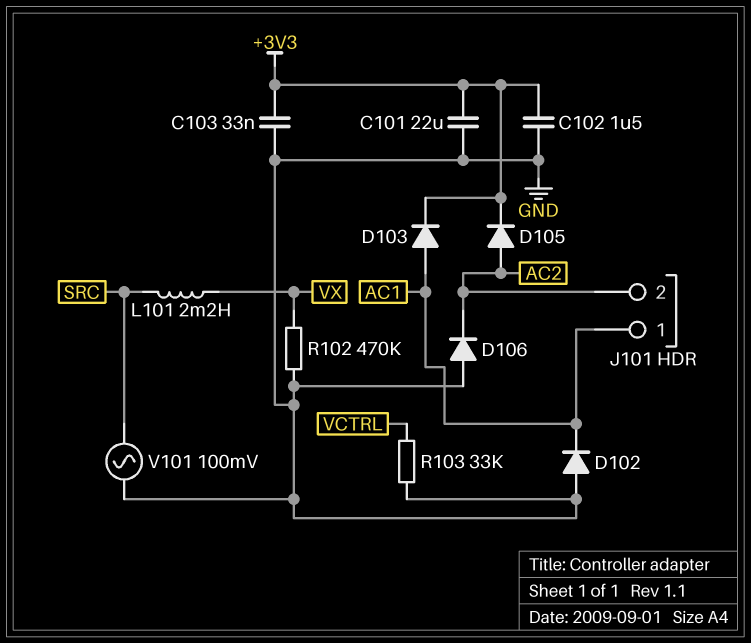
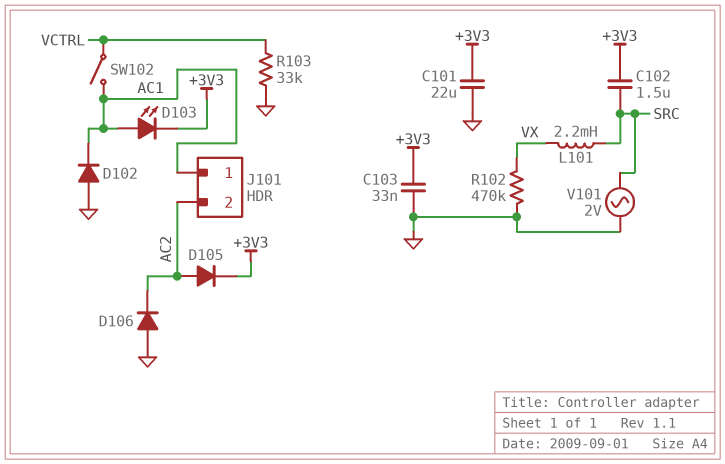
C102: 1.5uF (+3V3, GND) -> 1.5uF (+3V3, SRC)
D103: diode (A AC1, K +3V3) -> LED (A AC1, K +3V3)
SW102: none -> switch (AC1, VCTRL)
V101: AC 100mV (GND, SRC) -> AC 2V (GND, SRC)

